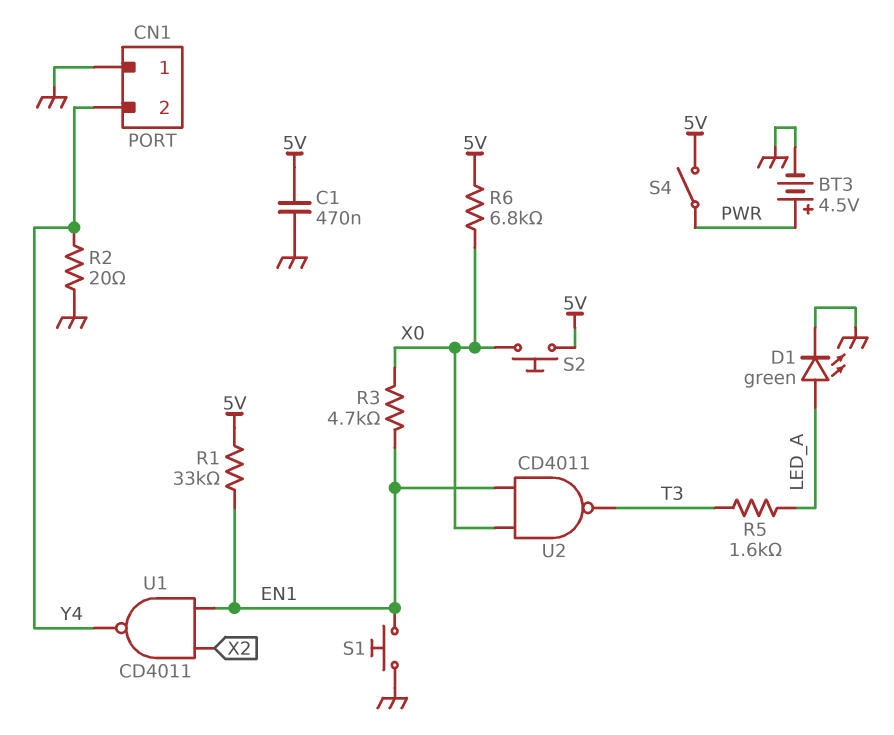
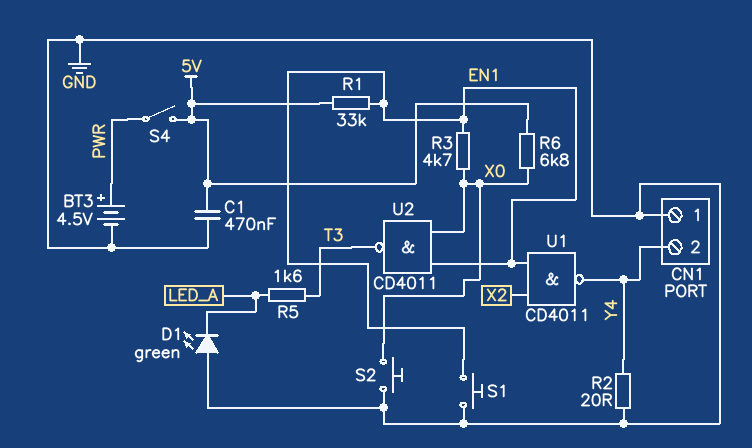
D1: LED green (A LED_A, K GND) -> LED green (A GND, K LED_A)
S2: button (5V, X0) -> button (GND, X0)

